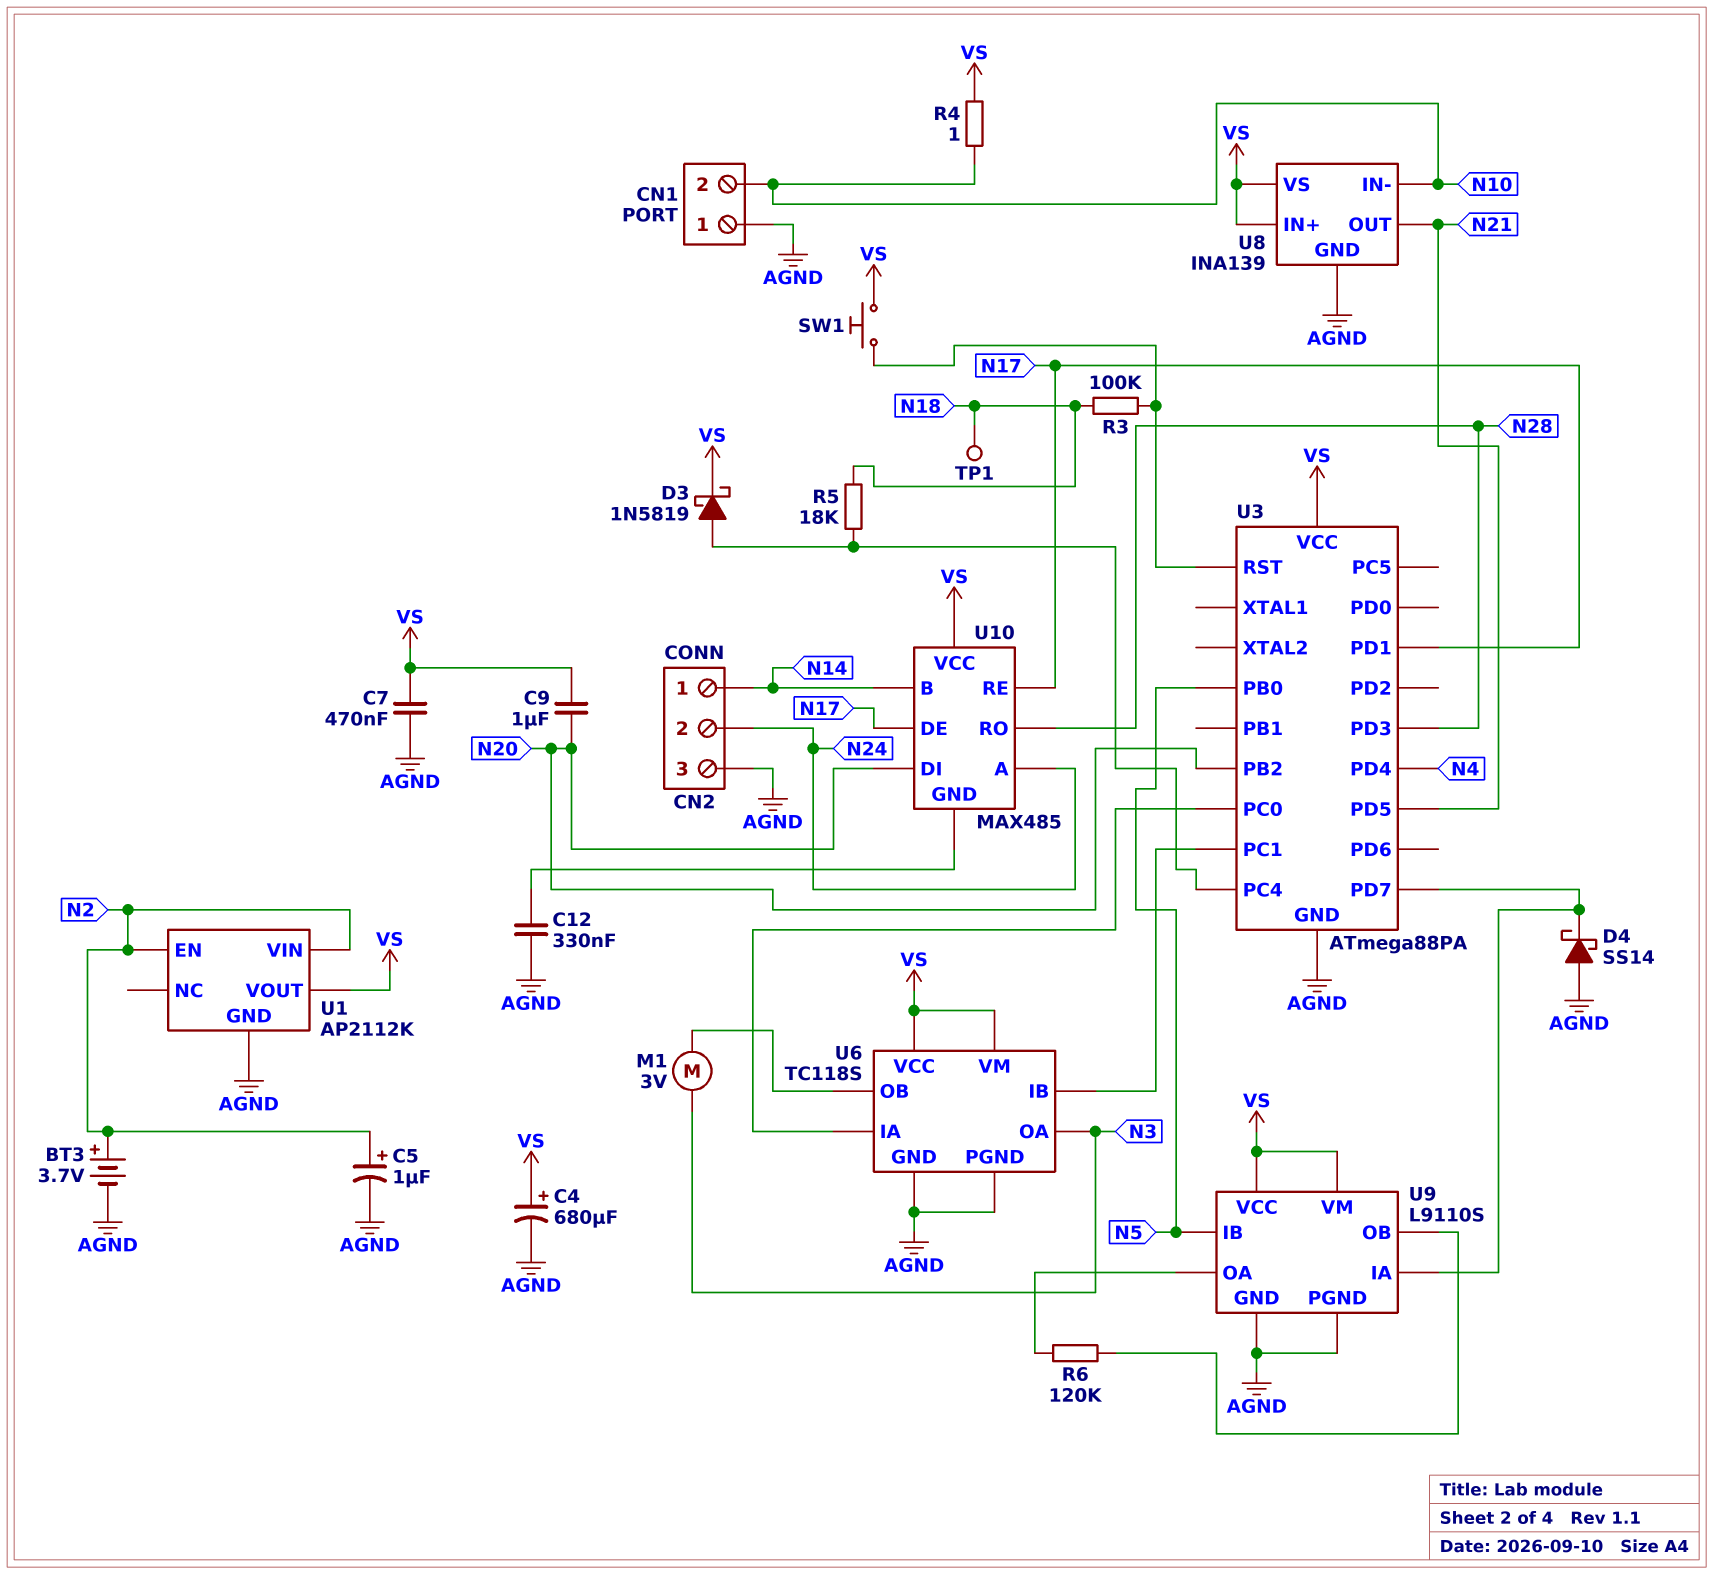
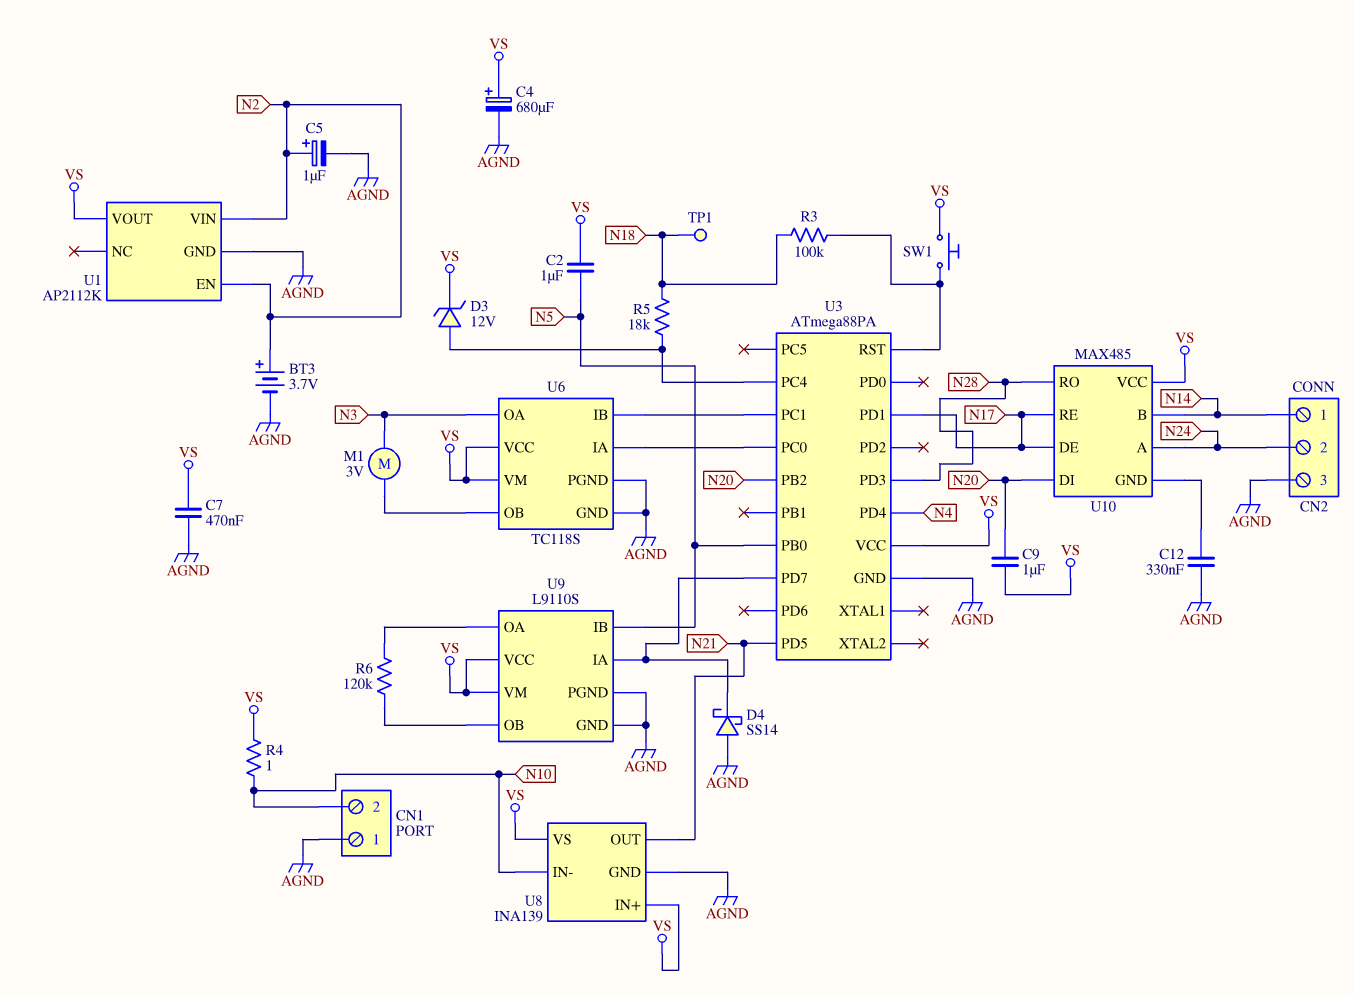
C2: none -> 1uF (N5, VS)
D3: schottky 1N5819 (A U3/PC4, K VS) -> zener 12V (A U3/PC4, K VS)

